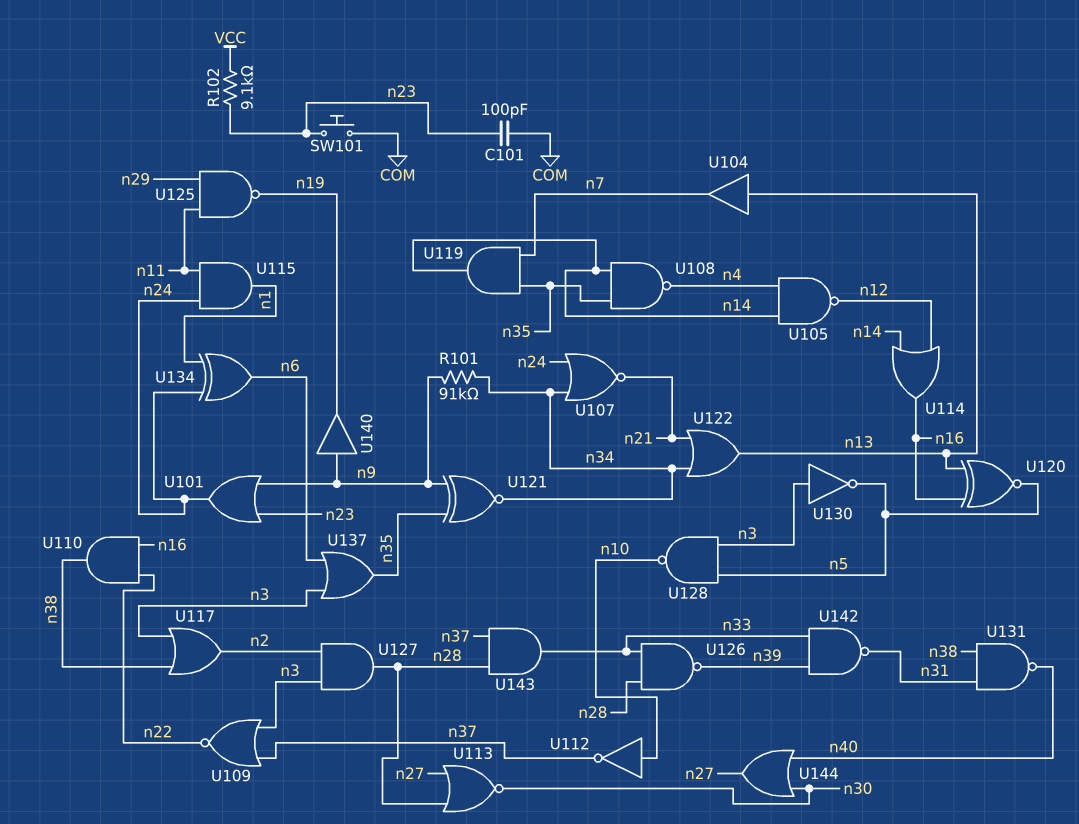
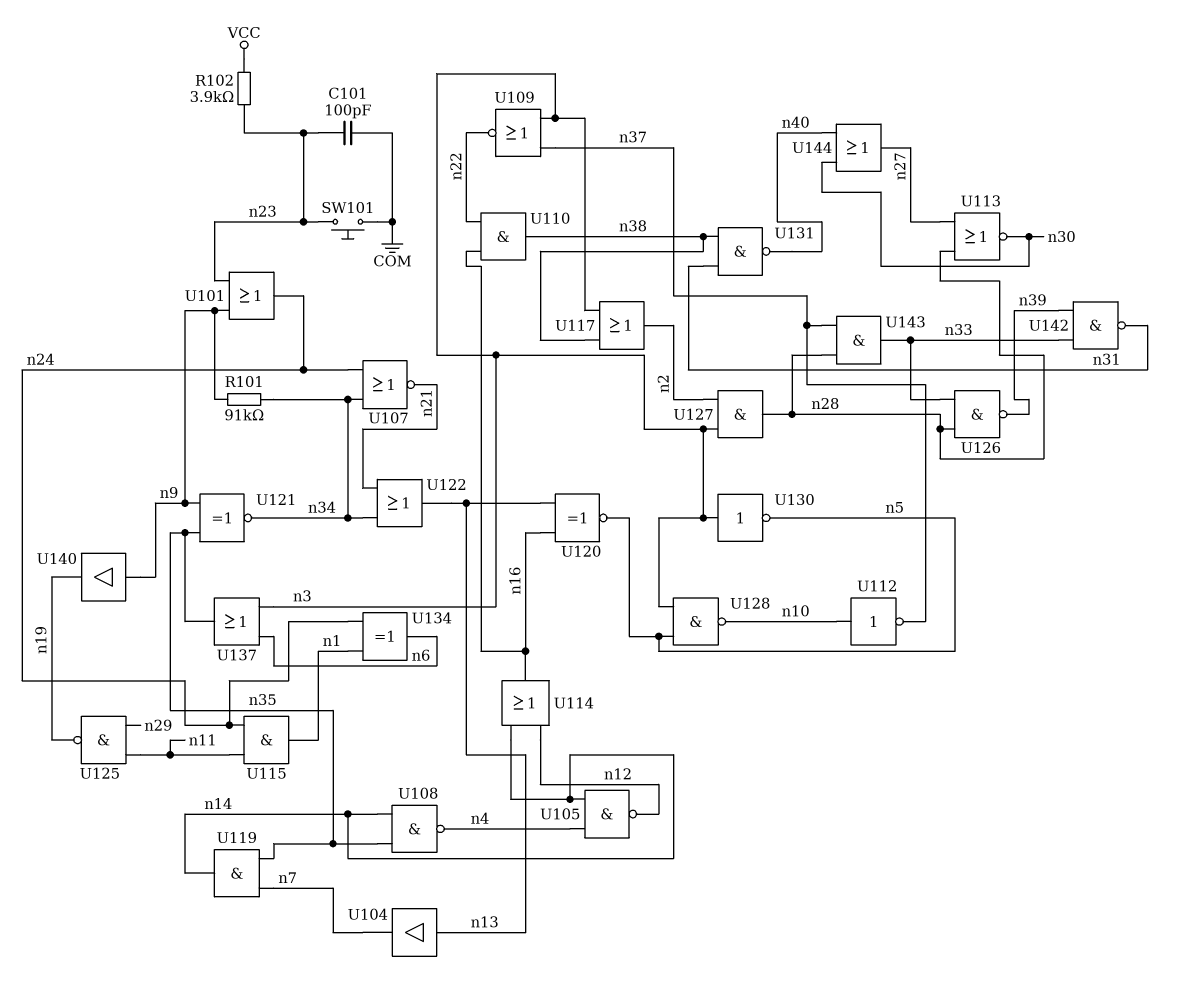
R102: 9.1k (VCC, n23) -> 3.9k (VCC, n23)

